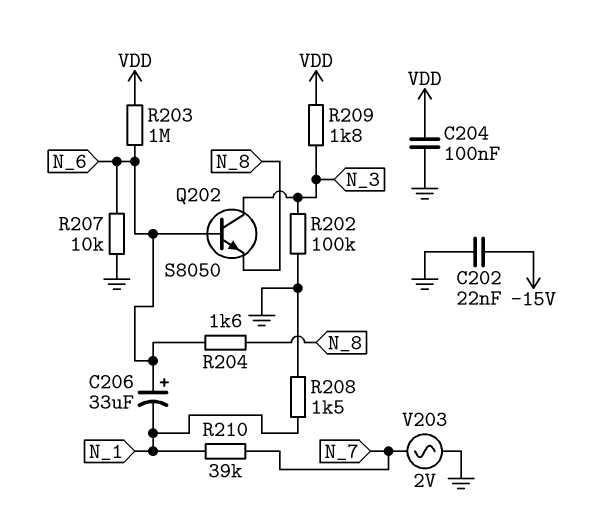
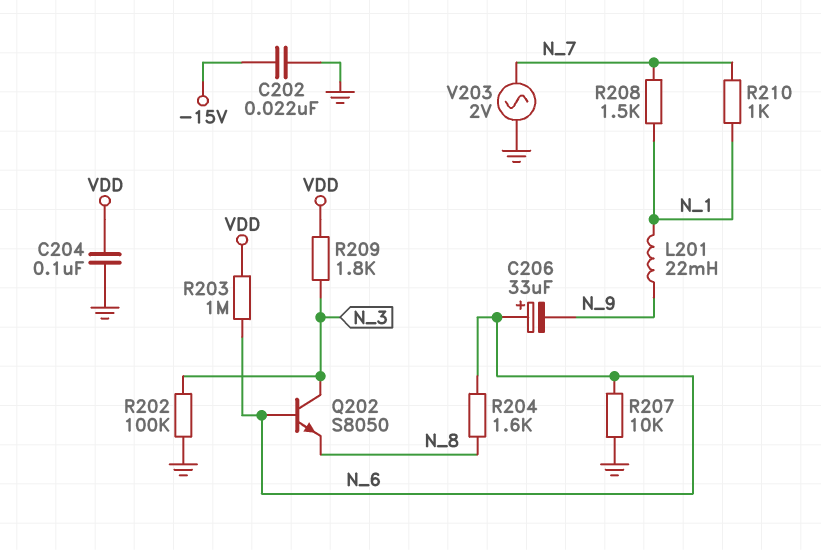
C206: 33uF (plus N_6, minus N_1) -> 33uF (plus N_6, minus N_9)
L201: none -> 22mH (N_1, N_9)
R208: 1.5k (GND, N_1) -> 1.5k (N_1, N_7)
R210: 39k (N_1, N_7) -> 1k (N_1, N_7)

